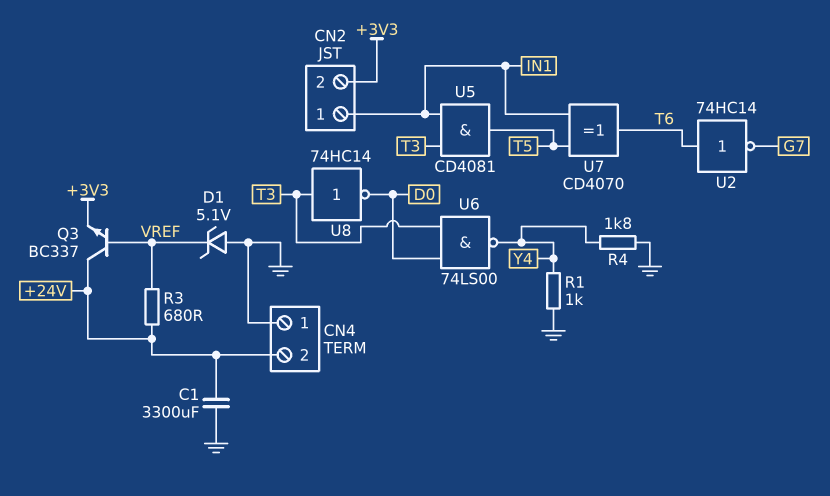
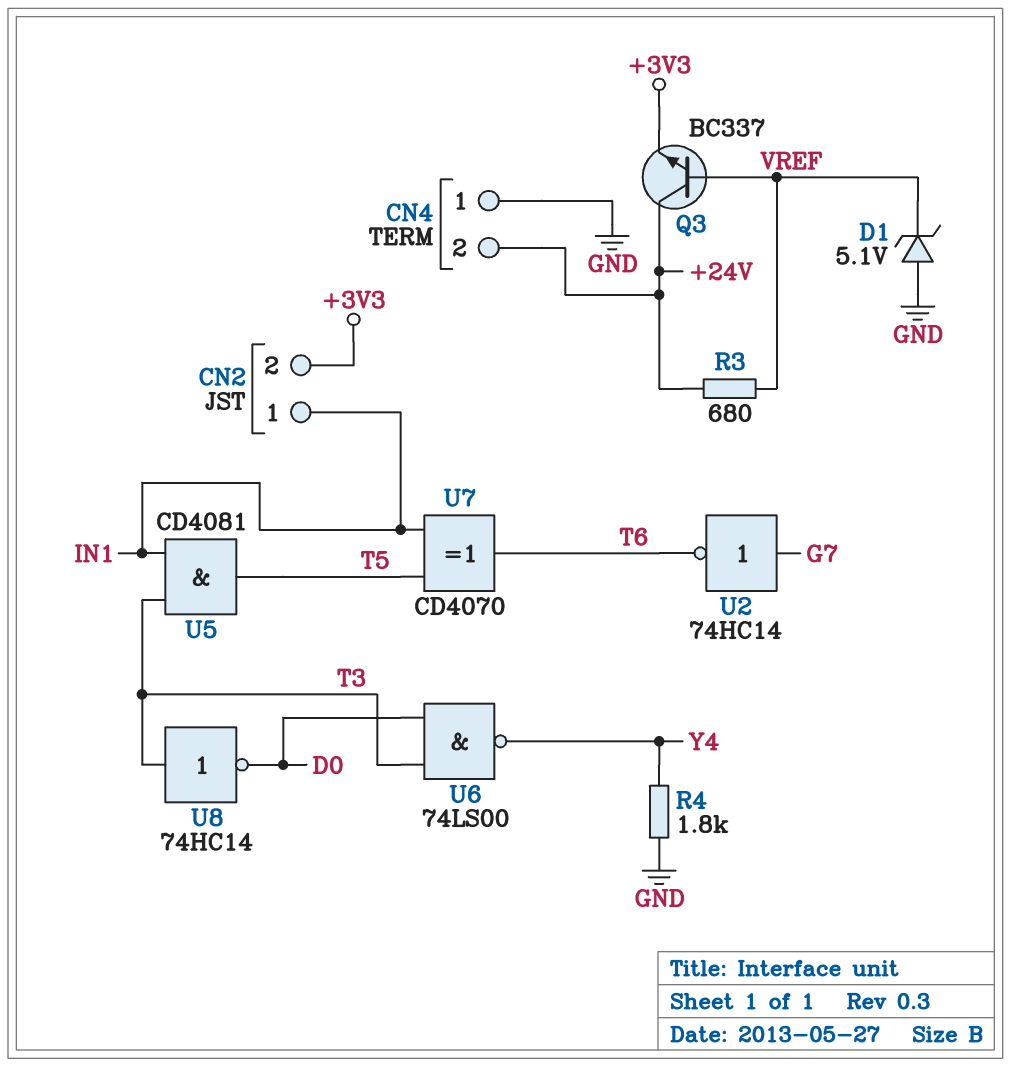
C1: 3300uF (+24V, GND) -> none
R1: 1k (GND, Y4) -> none
U2: NOT 74HC14 (in T6, out G7) -> NOT 74HC14 (in G7, out T6)

